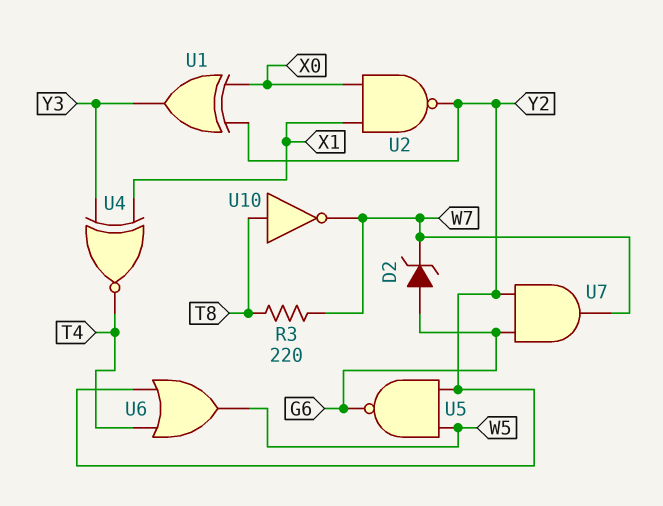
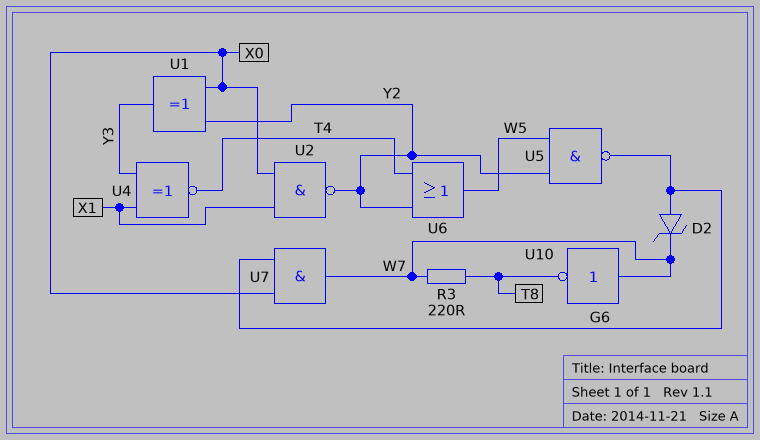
U7: AND (in G6, in Y2, out W7) -> AND (in G6, in X0, out W7)
U10: NOT (in T8, out W7) -> NOT (in W7, out T8)

